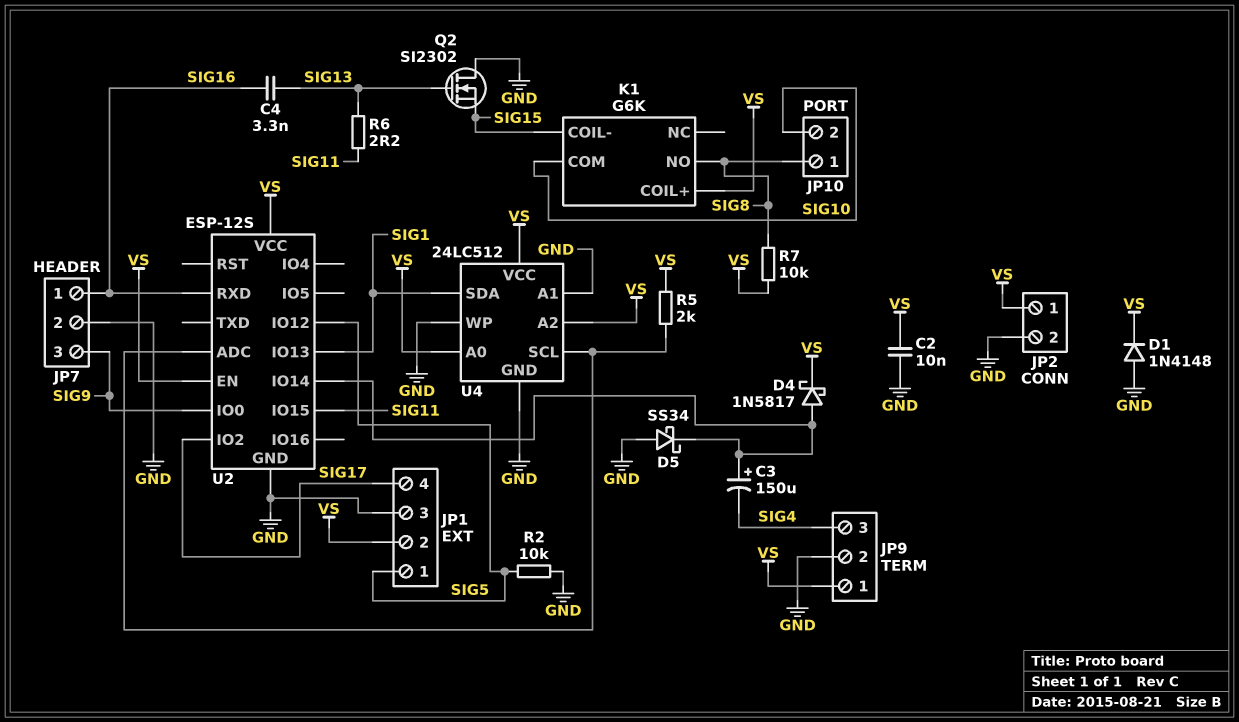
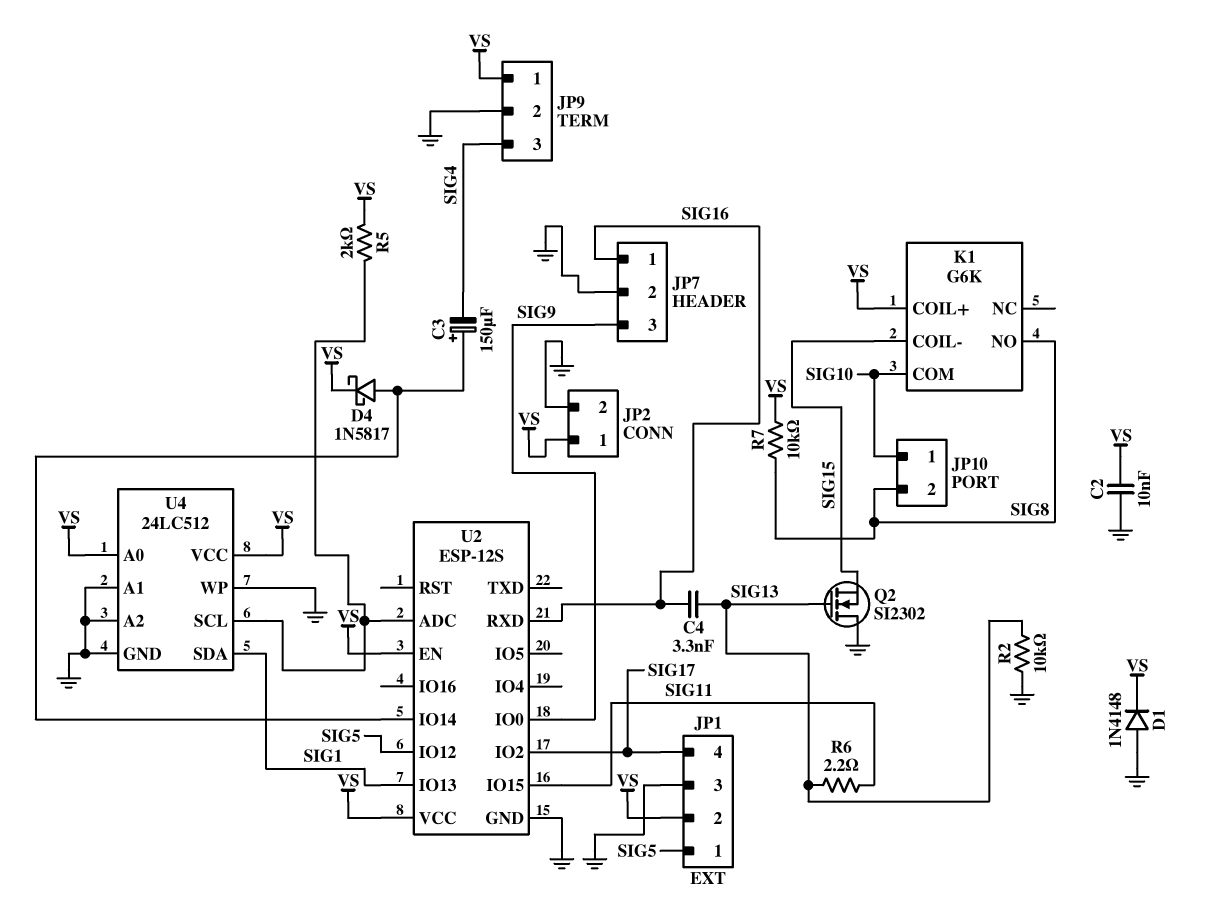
D5: schottky SS34 (A GND, K U2/IO14) -> none
JP10 pin 1: SIG8 -> SIG10
JP10 pin 2: SIG10 -> SIG8
R2: 10k (GND, SIG5) -> 10k (GND, SIG13)
U4 pin A2: VS -> GND

